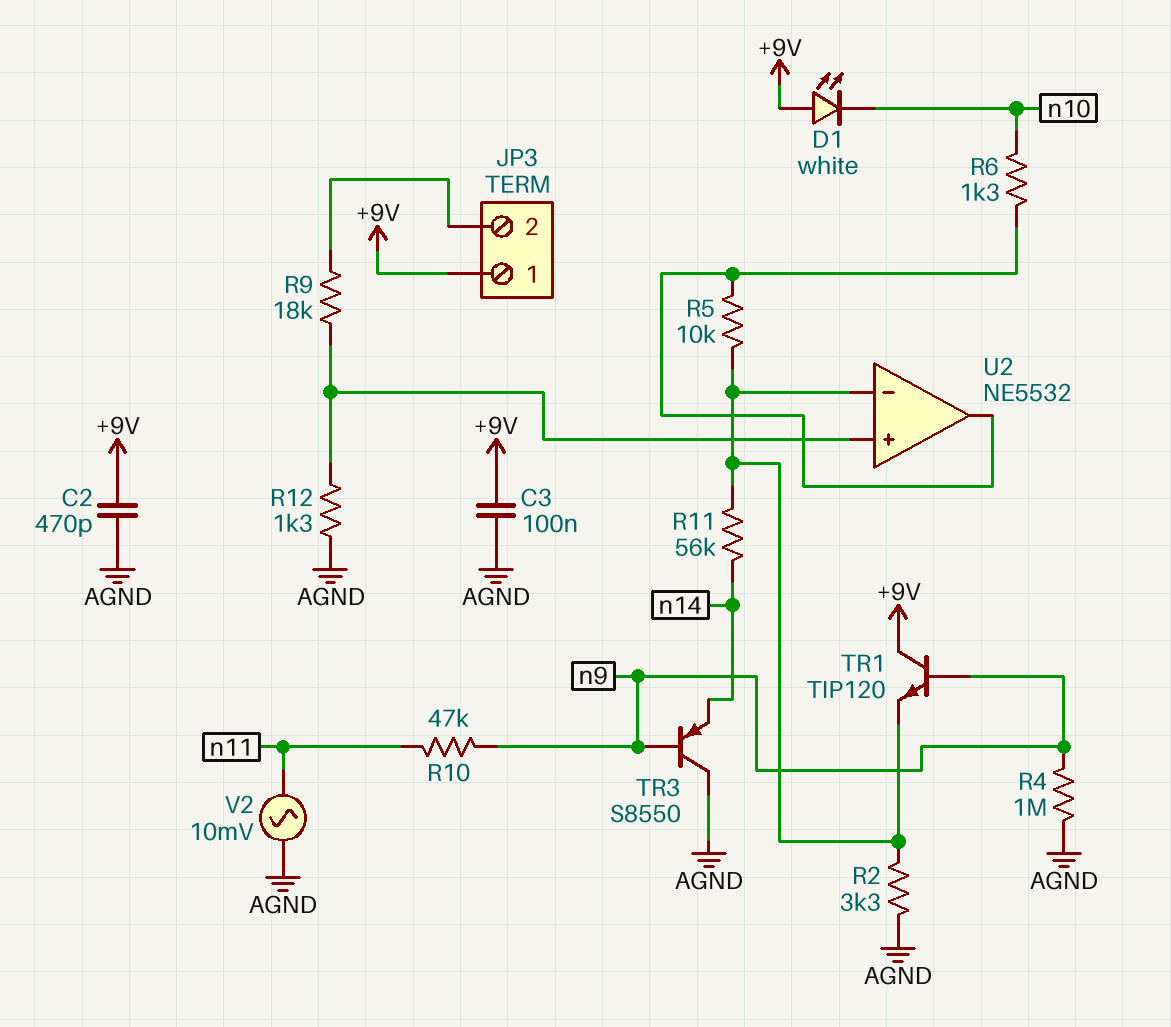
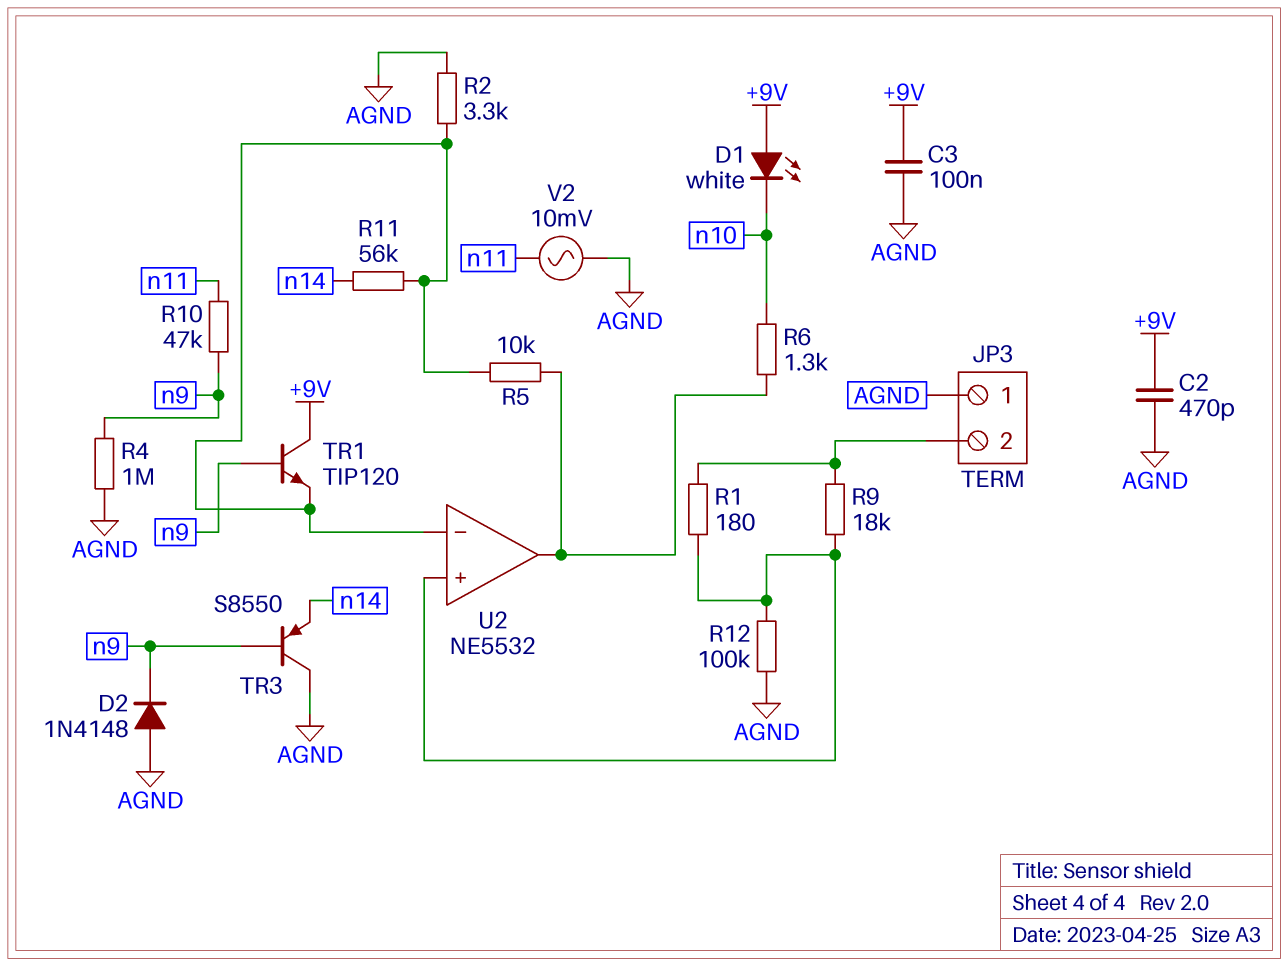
D2: none -> diode 1N4148 (A AGND, K n9)
JP3 pin 1: +9V -> AGND
R1: none -> 180 (JP3/2, U2/in+)
R12: 1.3k (AGND, U2/in+) -> 100k (AGND, U2/in+)

